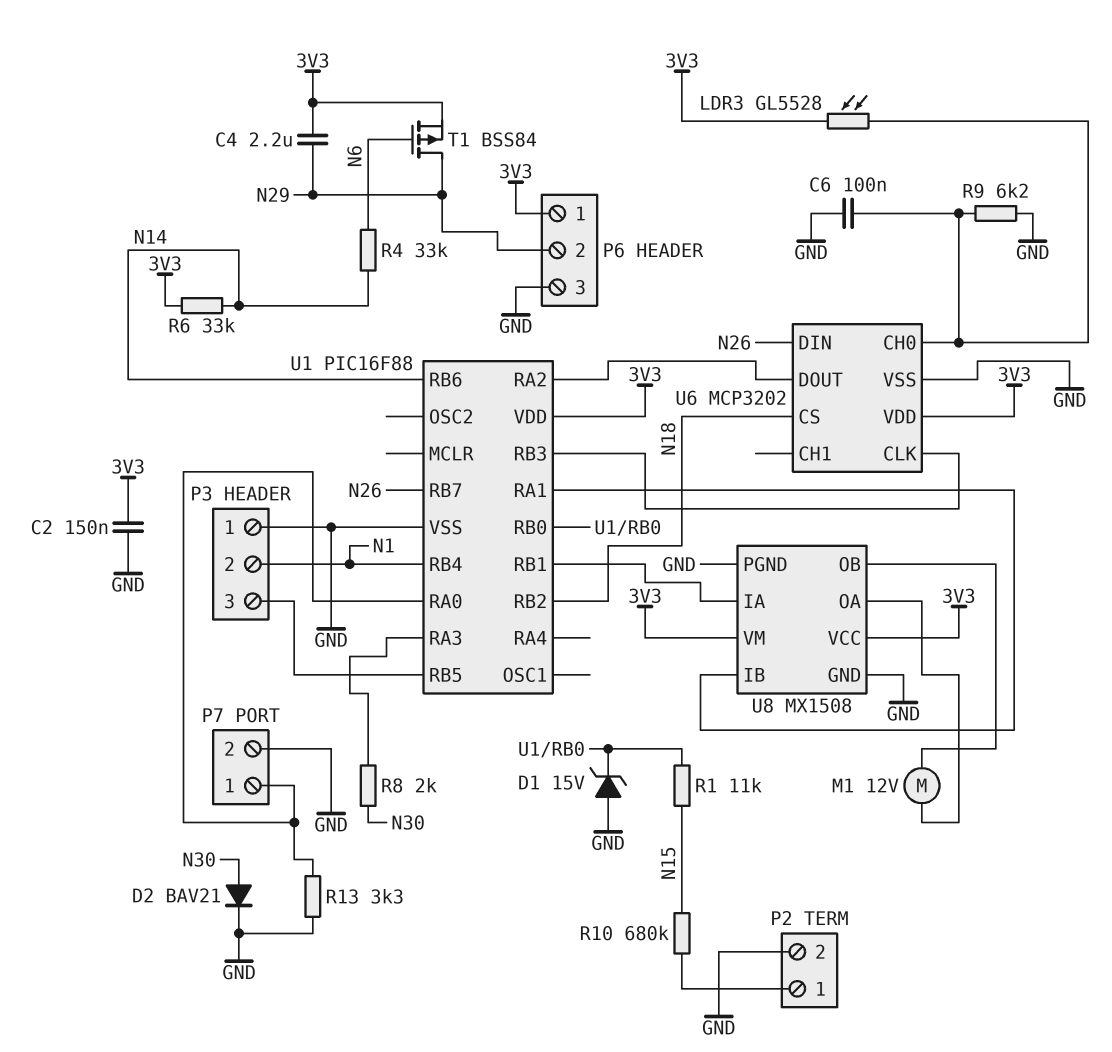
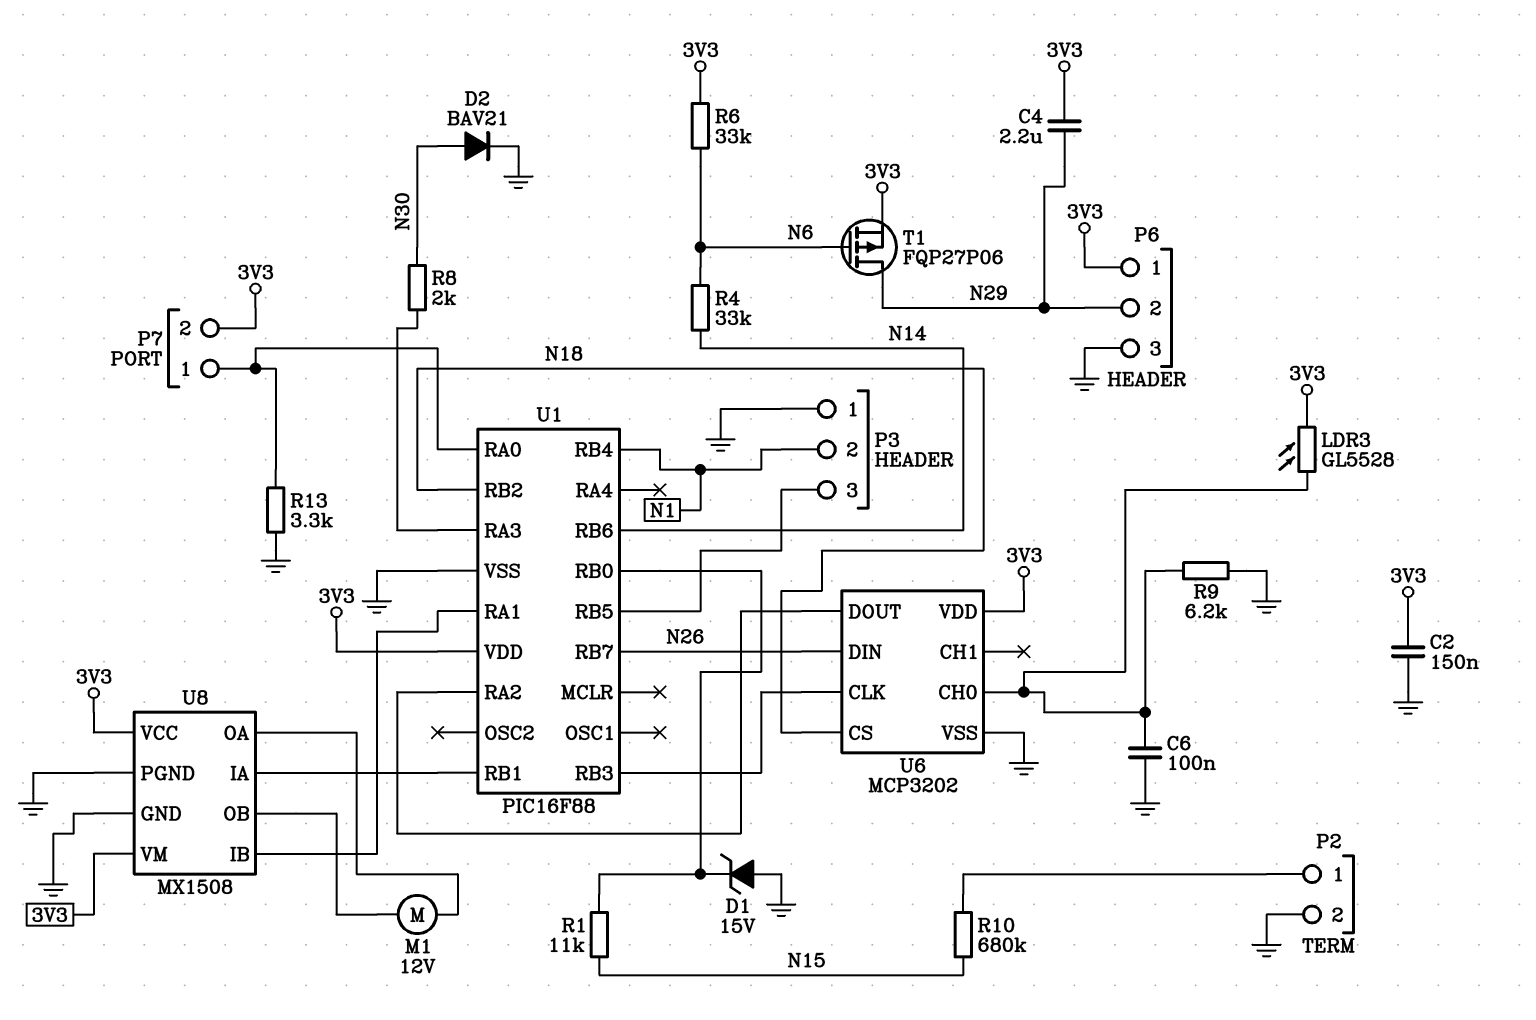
P7 pin 2: GND -> 3V3
R6: 33k (3V3, N14) -> 33k (3V3, N6)
T1: PMOS BSS84 (G N6, D N29, S 3V3) -> PMOS FQP27P06 (G N6, D N29, S 3V3)

